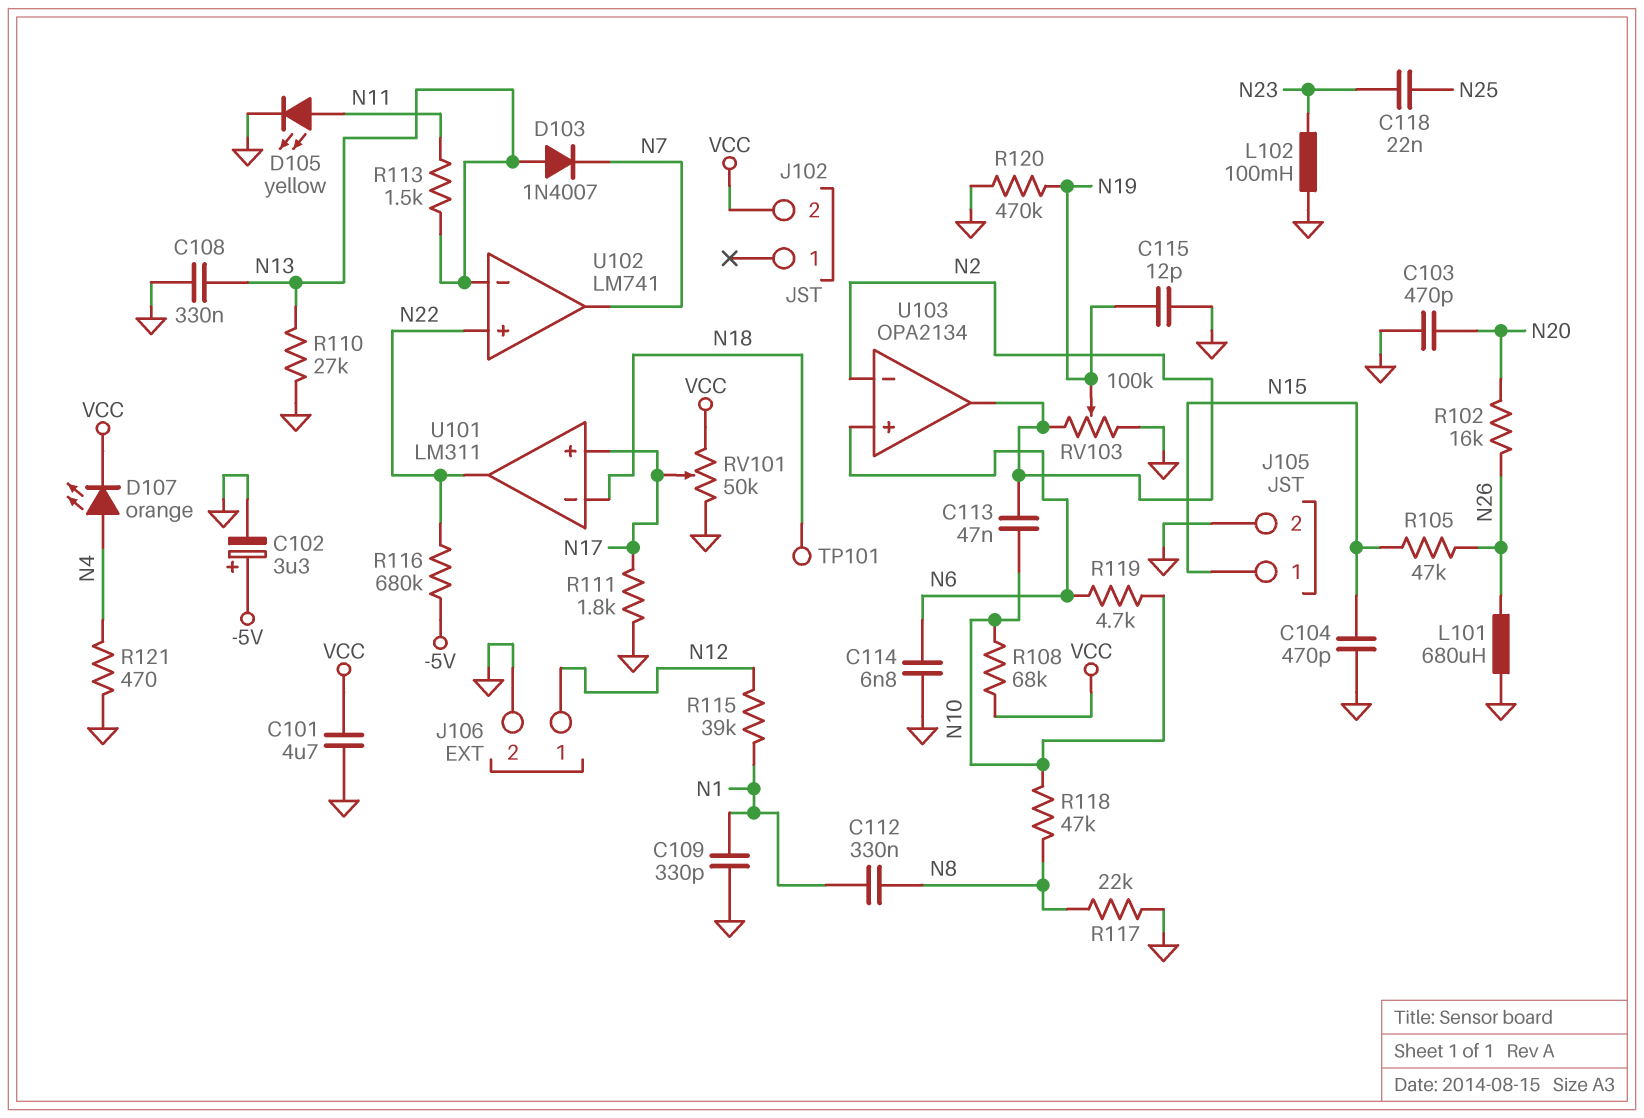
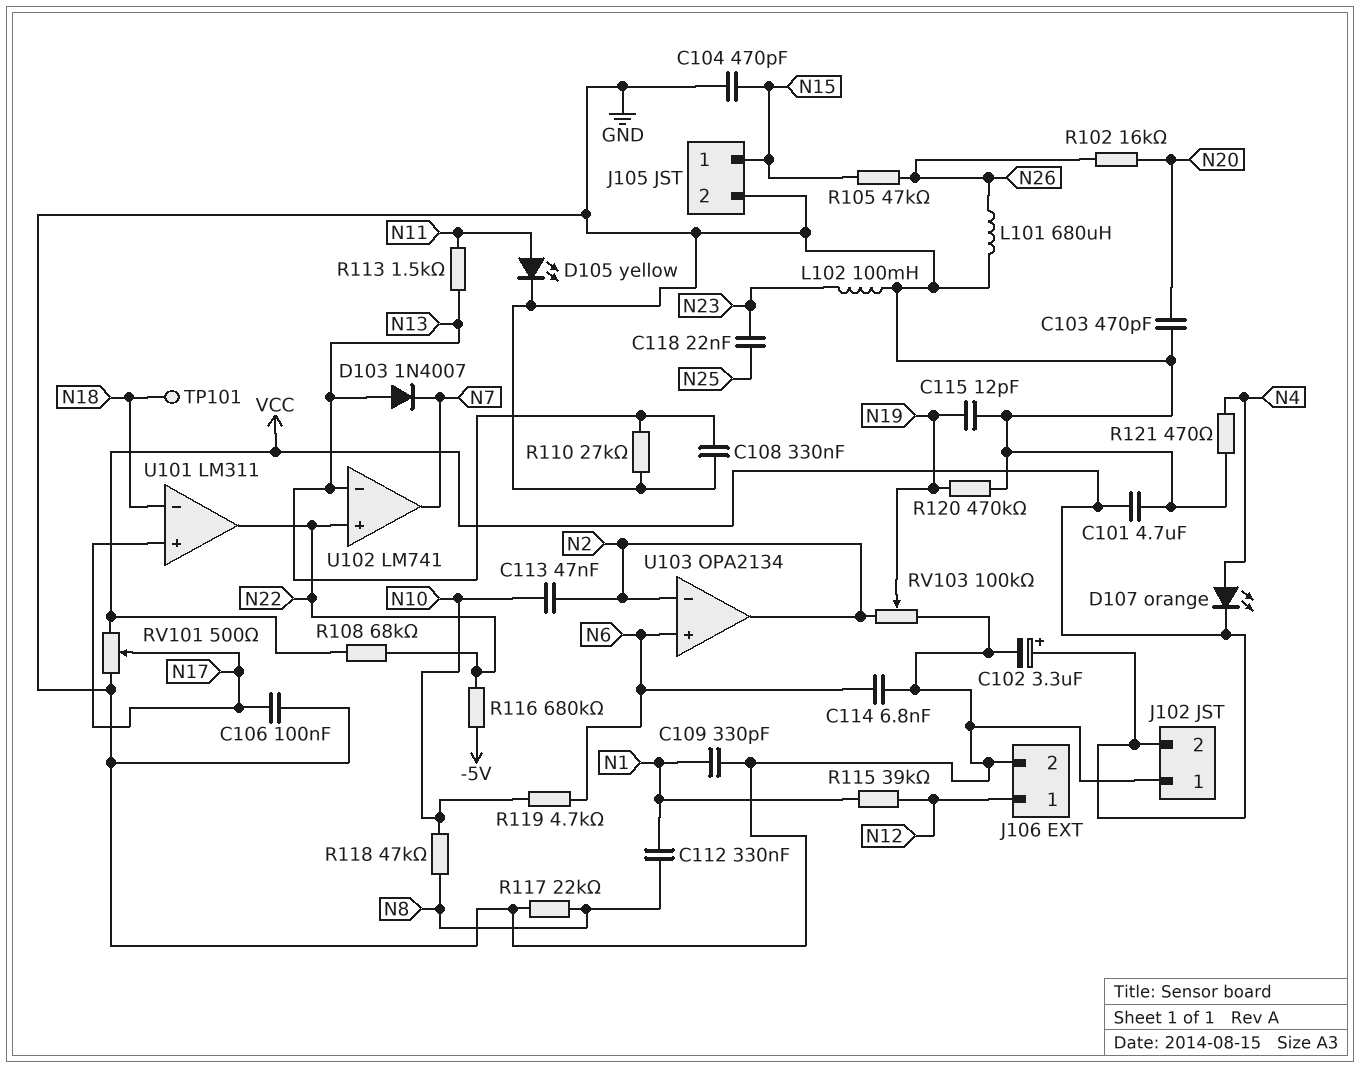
C102: 3.3uF (plus -5V, minus GND) -> 3.3uF (plus VCC, minus GND)
C106: none -> 100nF (GND, N17)
J102 pin 1: none -> GND
R108: 68k (N10, VCC) -> 68k (N22, VCC)
R111: 1.8k (GND, N17) -> none
RV101: 50k (GND, VCC, wiper N17) -> 500 (GND, VCC, wiper N17)

